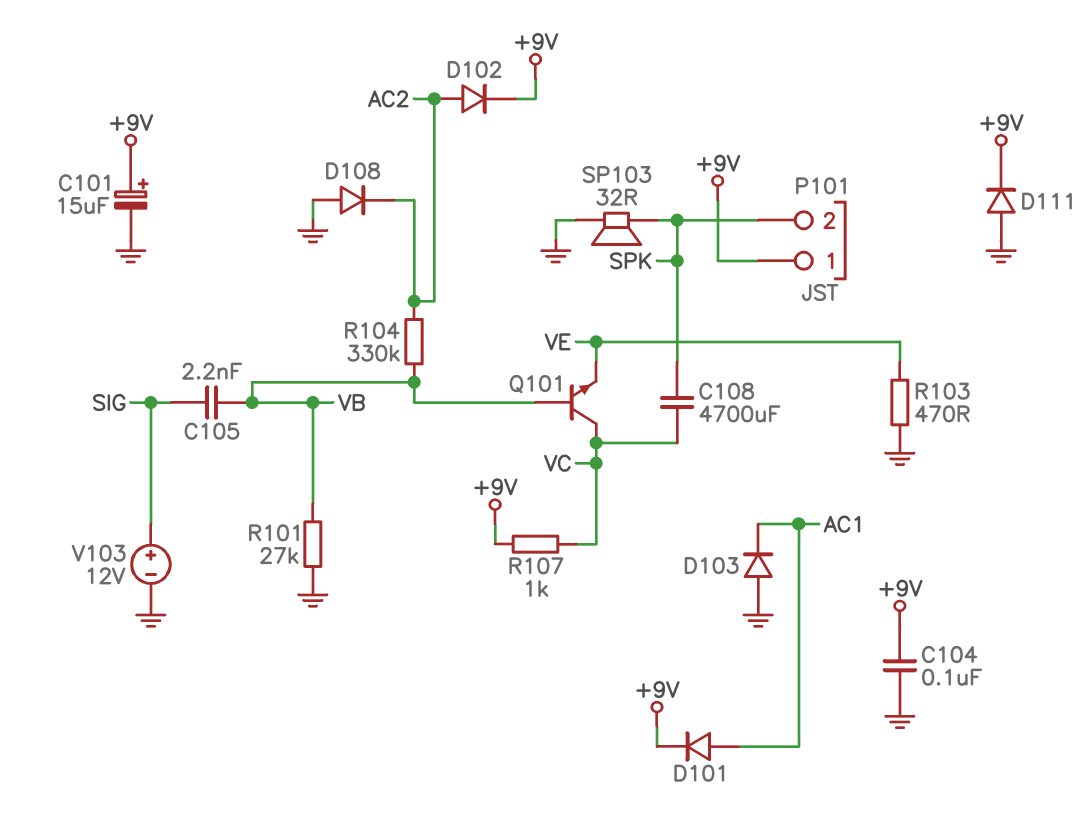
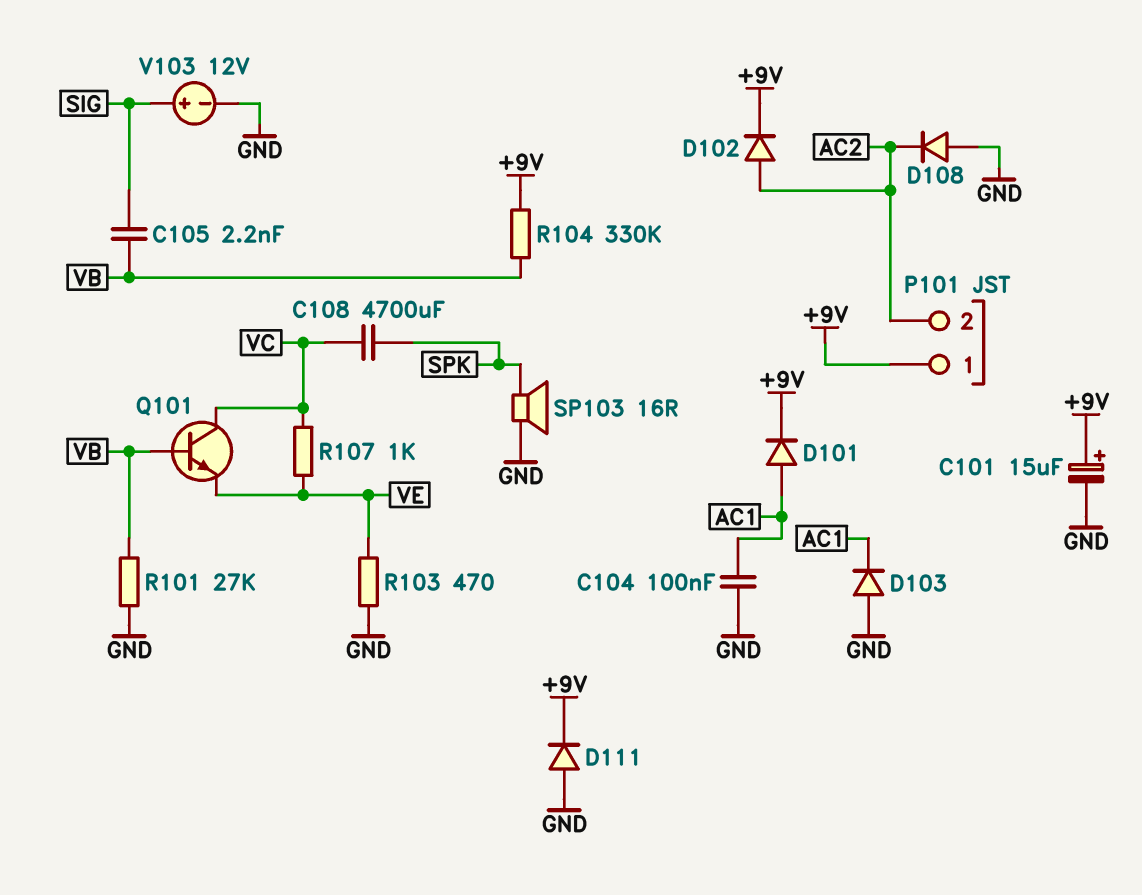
C104: 100nF (+9V, GND) -> 100nF (AC1, GND)
P101 pin 2: SPK -> AC2
R104: 330k (AC2, VB) -> 330k (+9V, VB)
R107: 1k (+9V, VC) -> 1k (VC, VE)
SP103: speaker 32R (GND, SPK) -> speaker 16R (GND, SPK)

